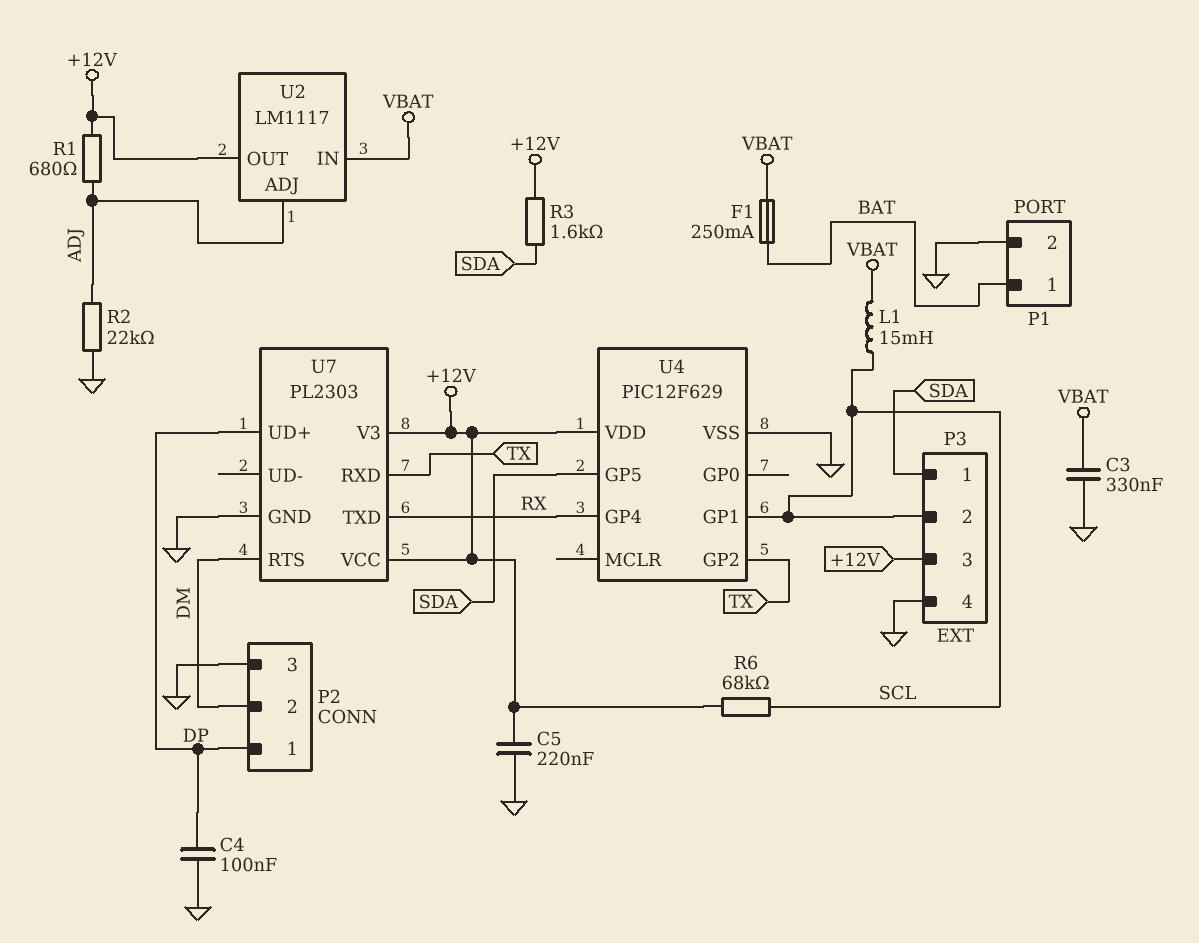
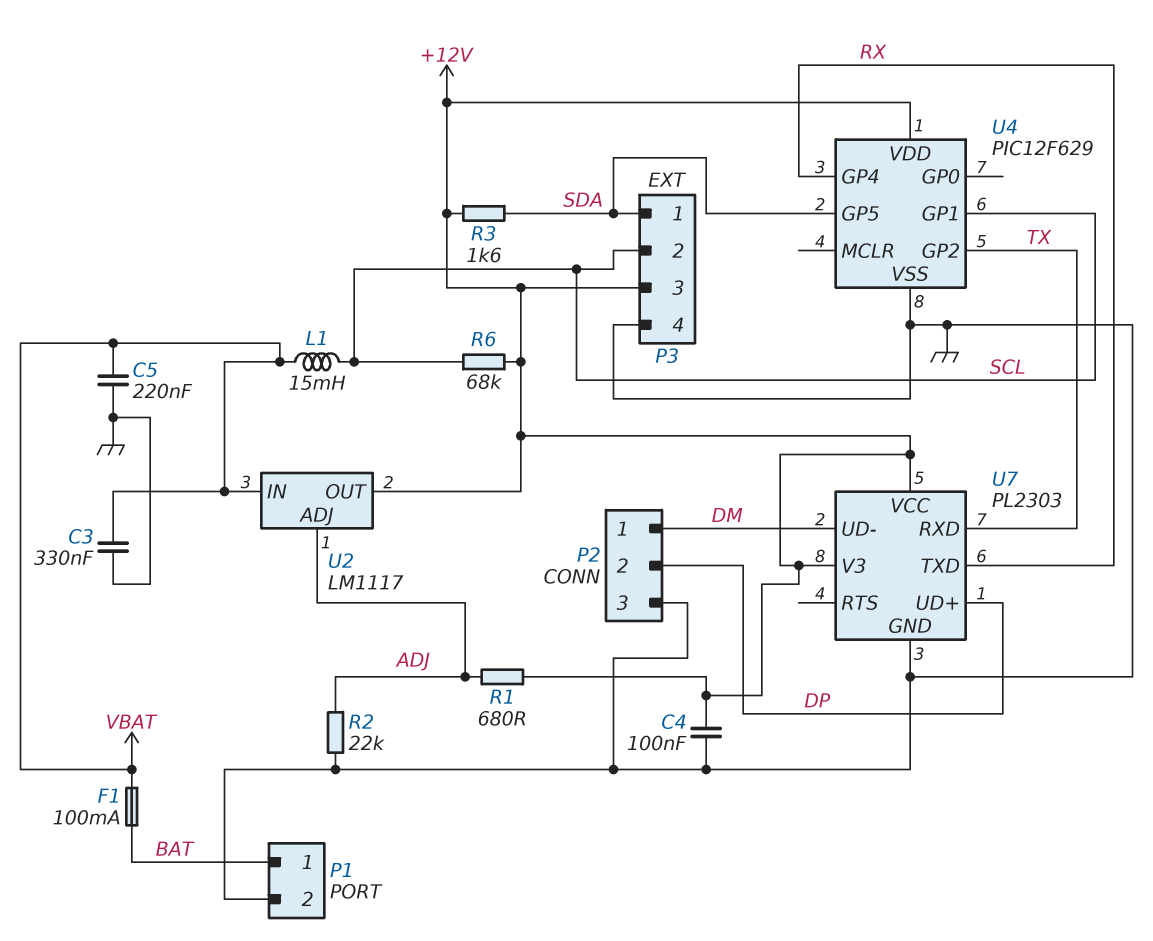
C4: 100nF (DP, GND) -> 100nF (+12V, GND)
C5: 220nF (+12V, GND) -> 220nF (GND, VBAT)
F1: 250mA (BAT, VBAT) -> 100mA (BAT, VBAT)
P2 pin 1: DP -> DM
P2 pin 2: DM -> DP
U7 pin RTS: DM -> none
U7 pin UD-: none -> DM

